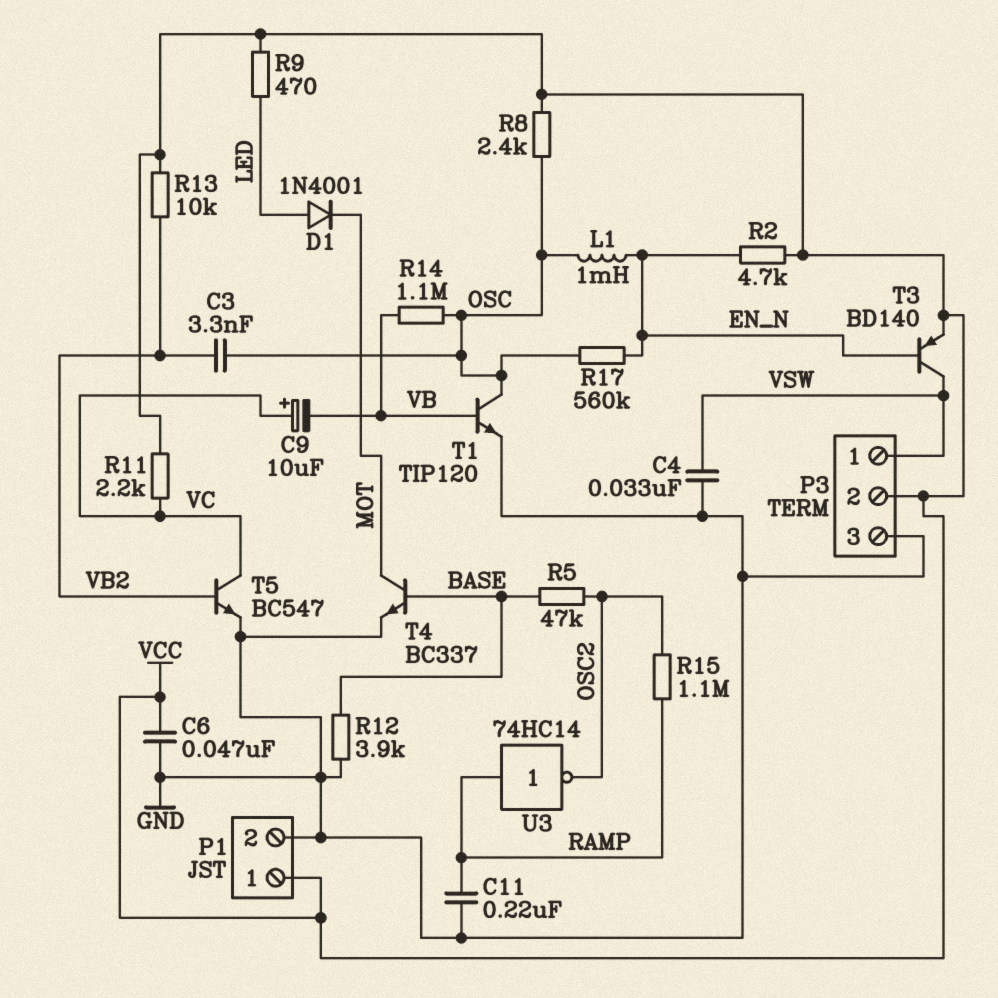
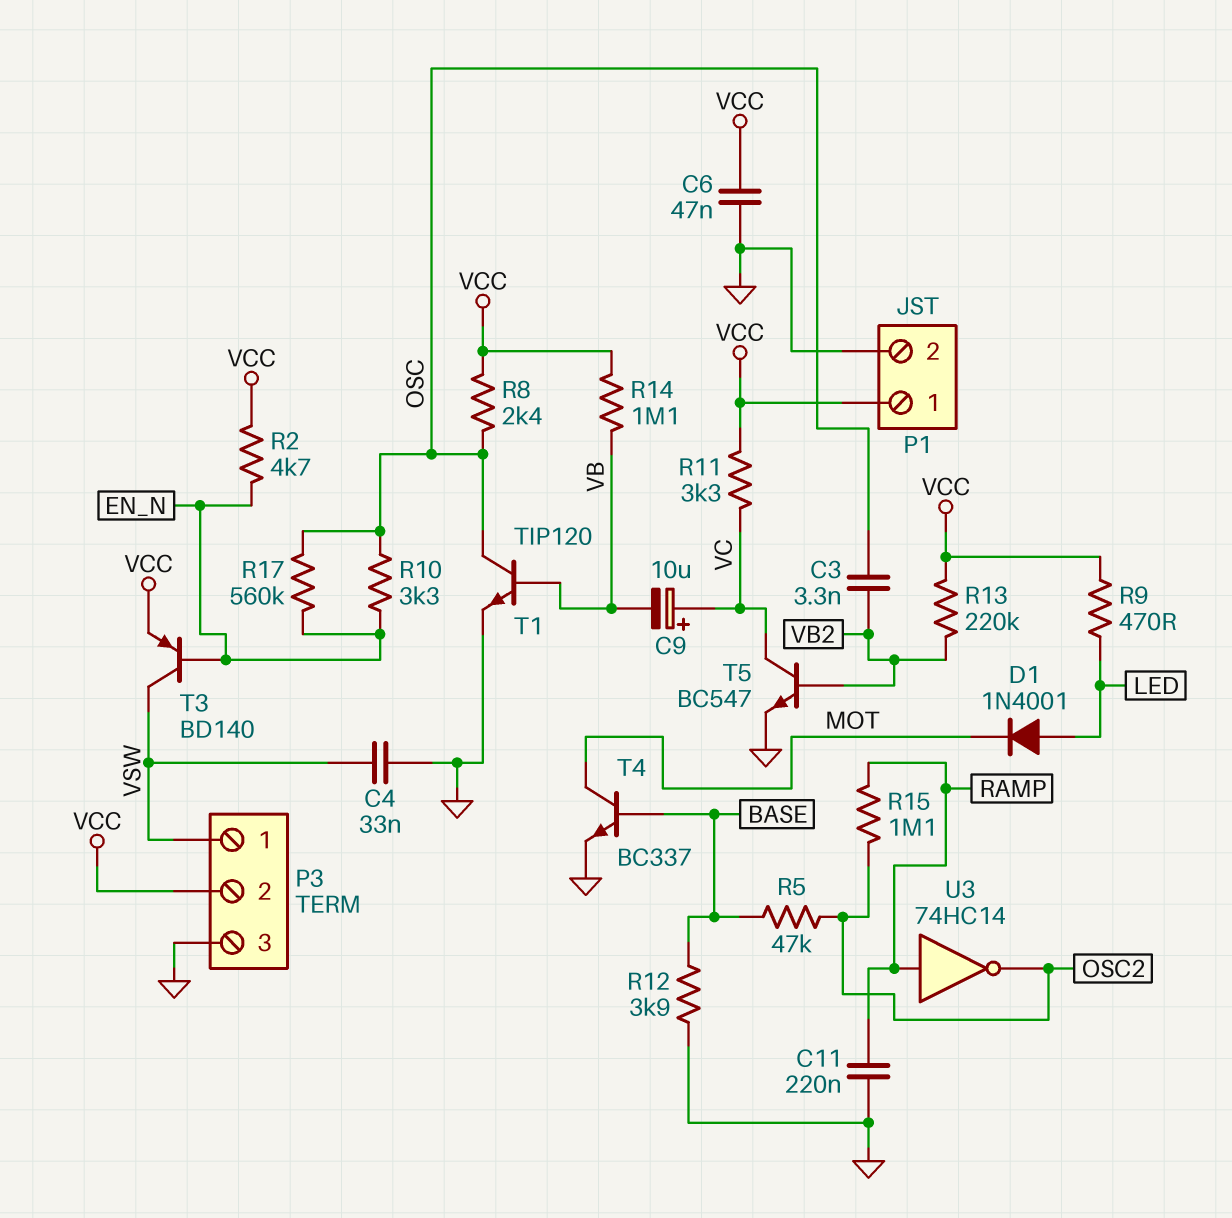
L1: 1mH (EN_N, OSC) -> none
R10: none -> 3.3k (EN_N, OSC)
R11: 2.2k (VC, VCC) -> 3.3k (VC, VCC)
R13: 10k (VB2, VCC) -> 220k (VB2, VCC)
R14: 1.1M (OSC, VB) -> 1.1M (VB, VCC)

